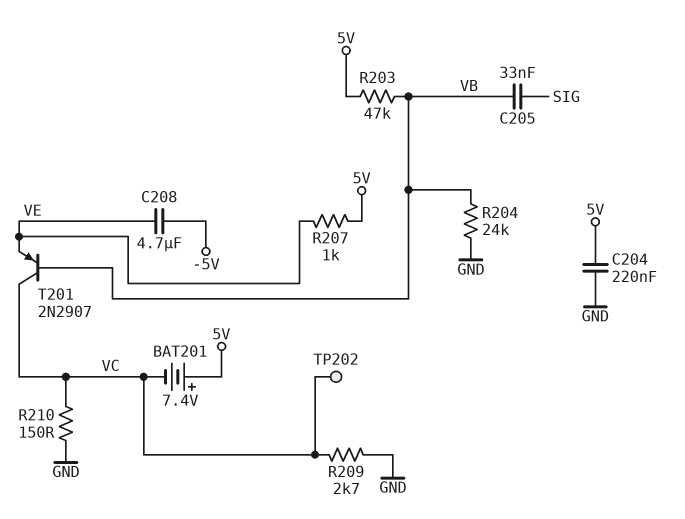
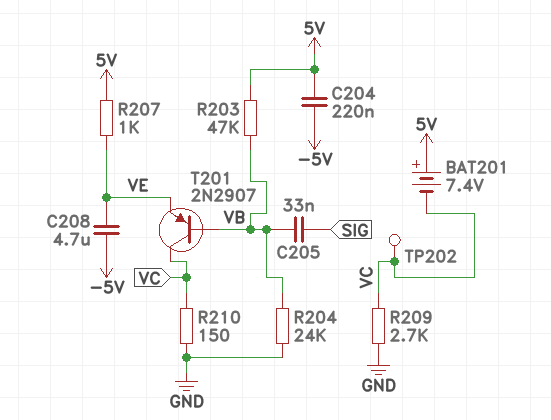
C204: 220nF (5V, GND) -> 220nF (-5V, 5V)

